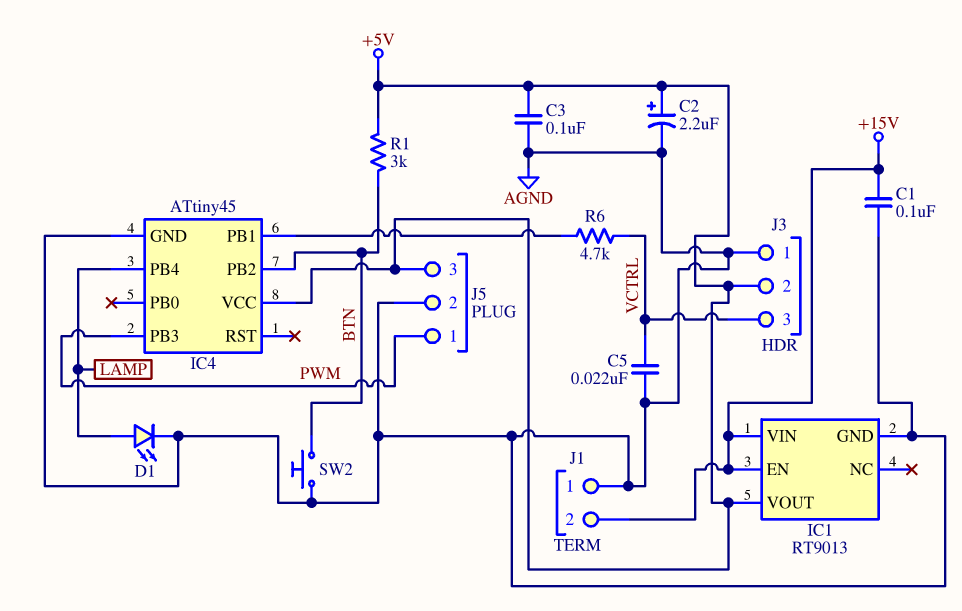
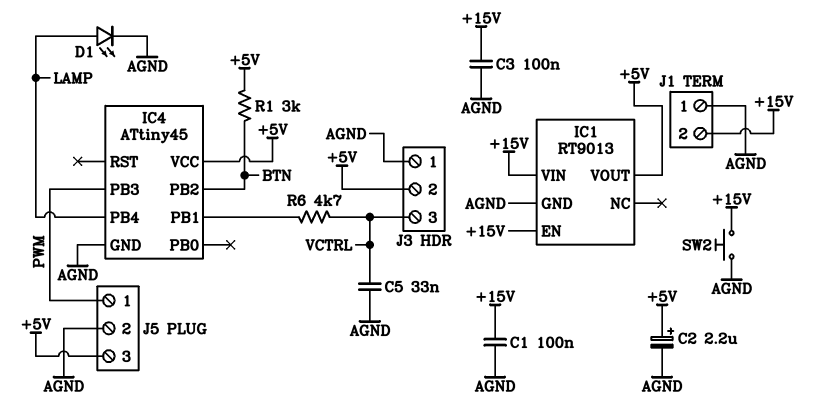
C3: 100nF (+5V, AGND) -> 100nF (+15V, AGND)
C5: 22nF (AGND, VCTRL) -> 33nF (AGND, VCTRL)
SW2: button (AGND, BTN) -> button (+15V, AGND)

